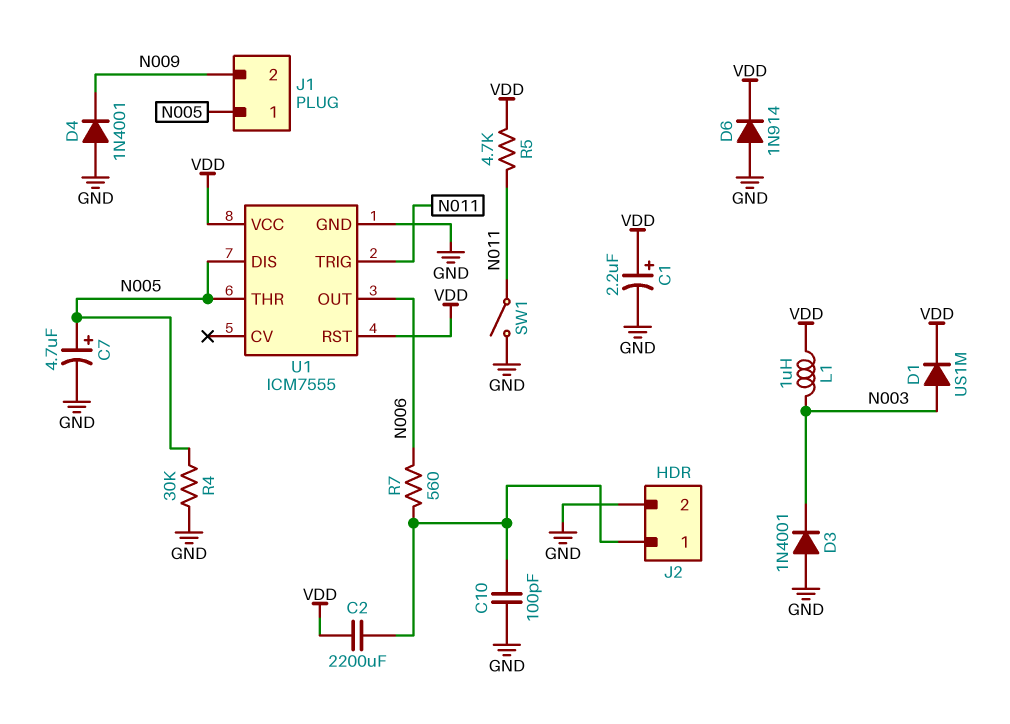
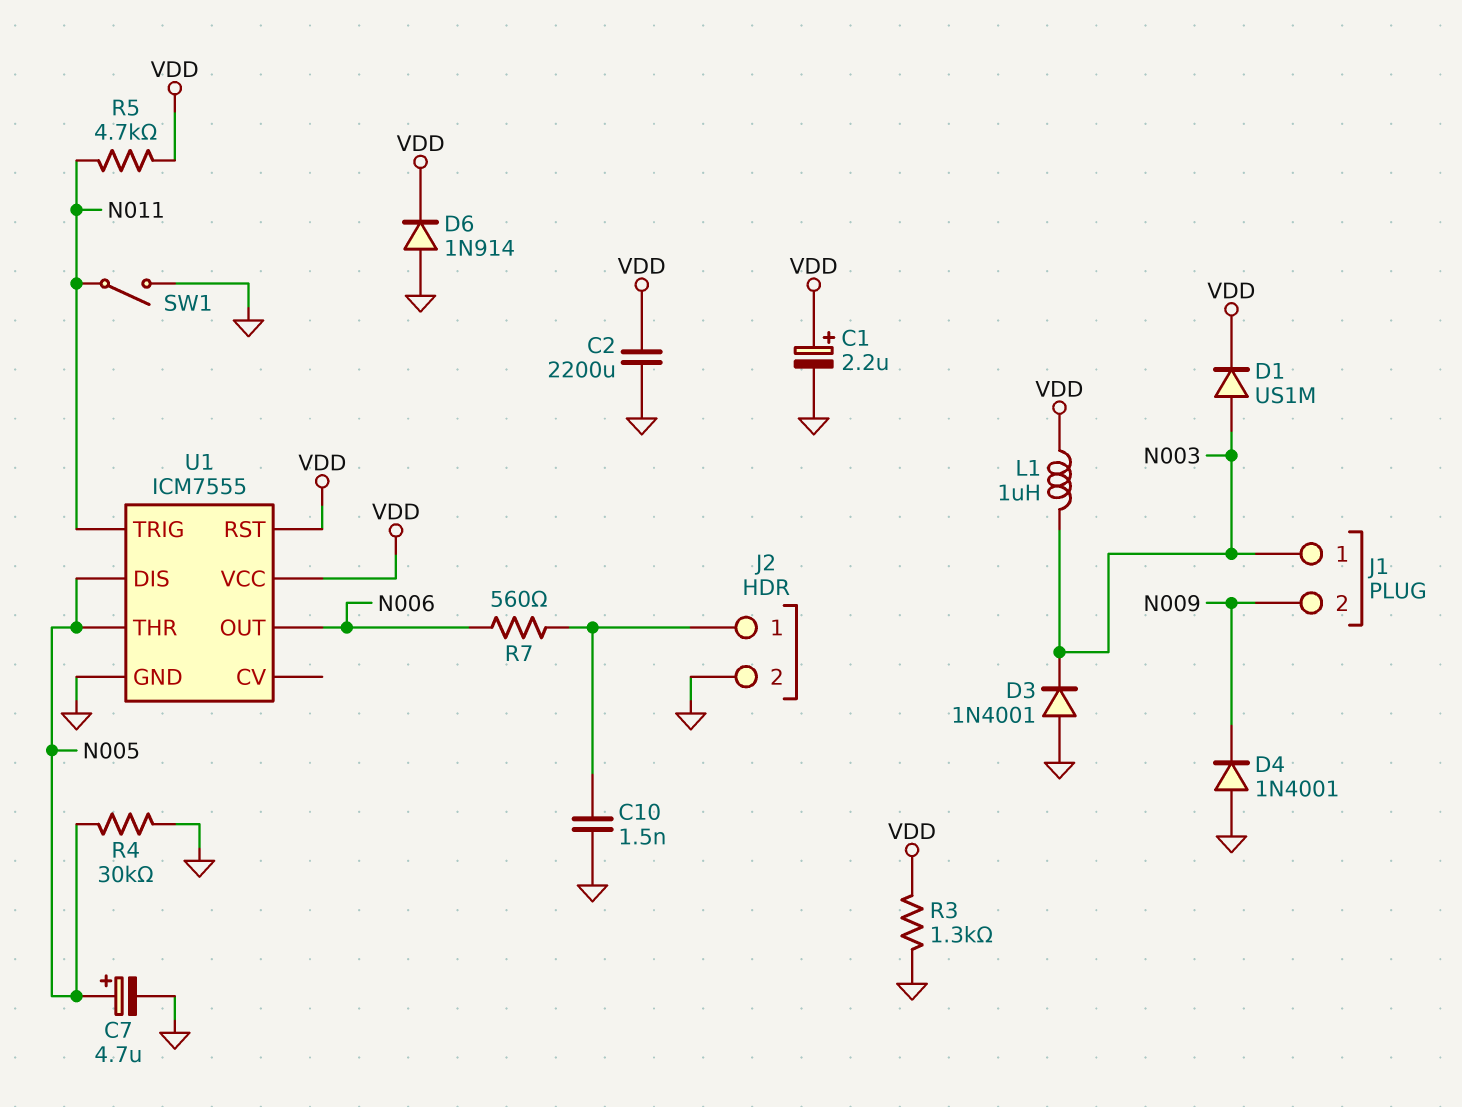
C2: 2200uF (J2/1, VDD) -> 2200uF (GND, VDD)
C10: 100pF (GND, J2/1) -> 1.5nF (GND, J2/1)
J1 pin 1: N005 -> N003
R3: none -> 1.3k (GND, VDD)

